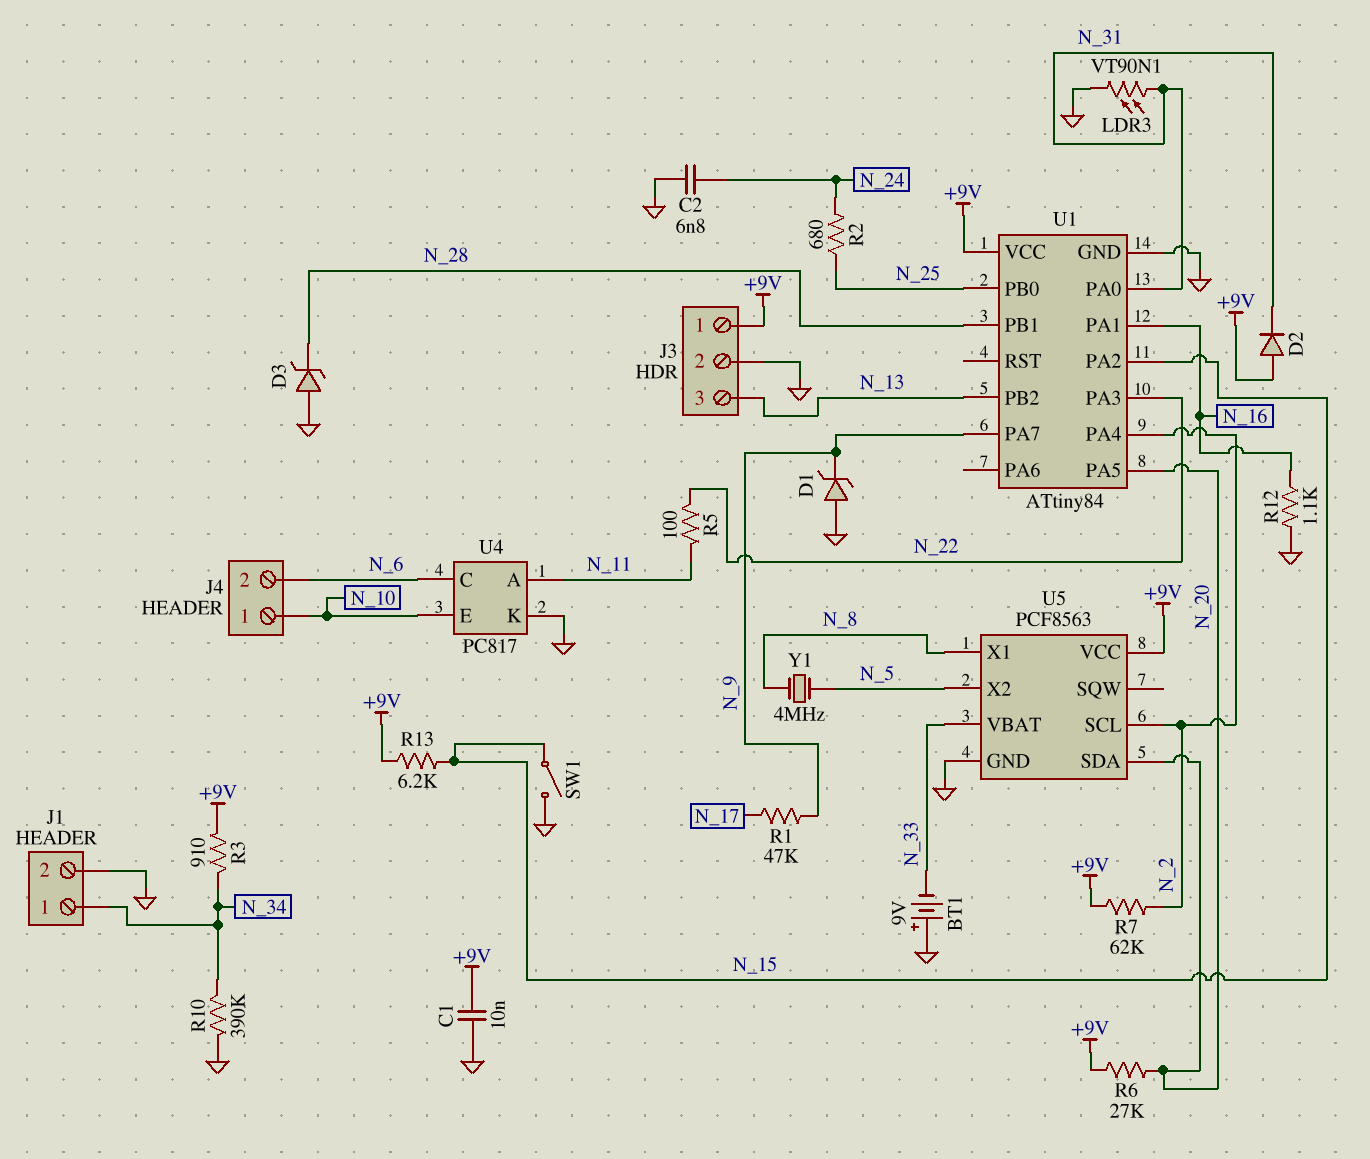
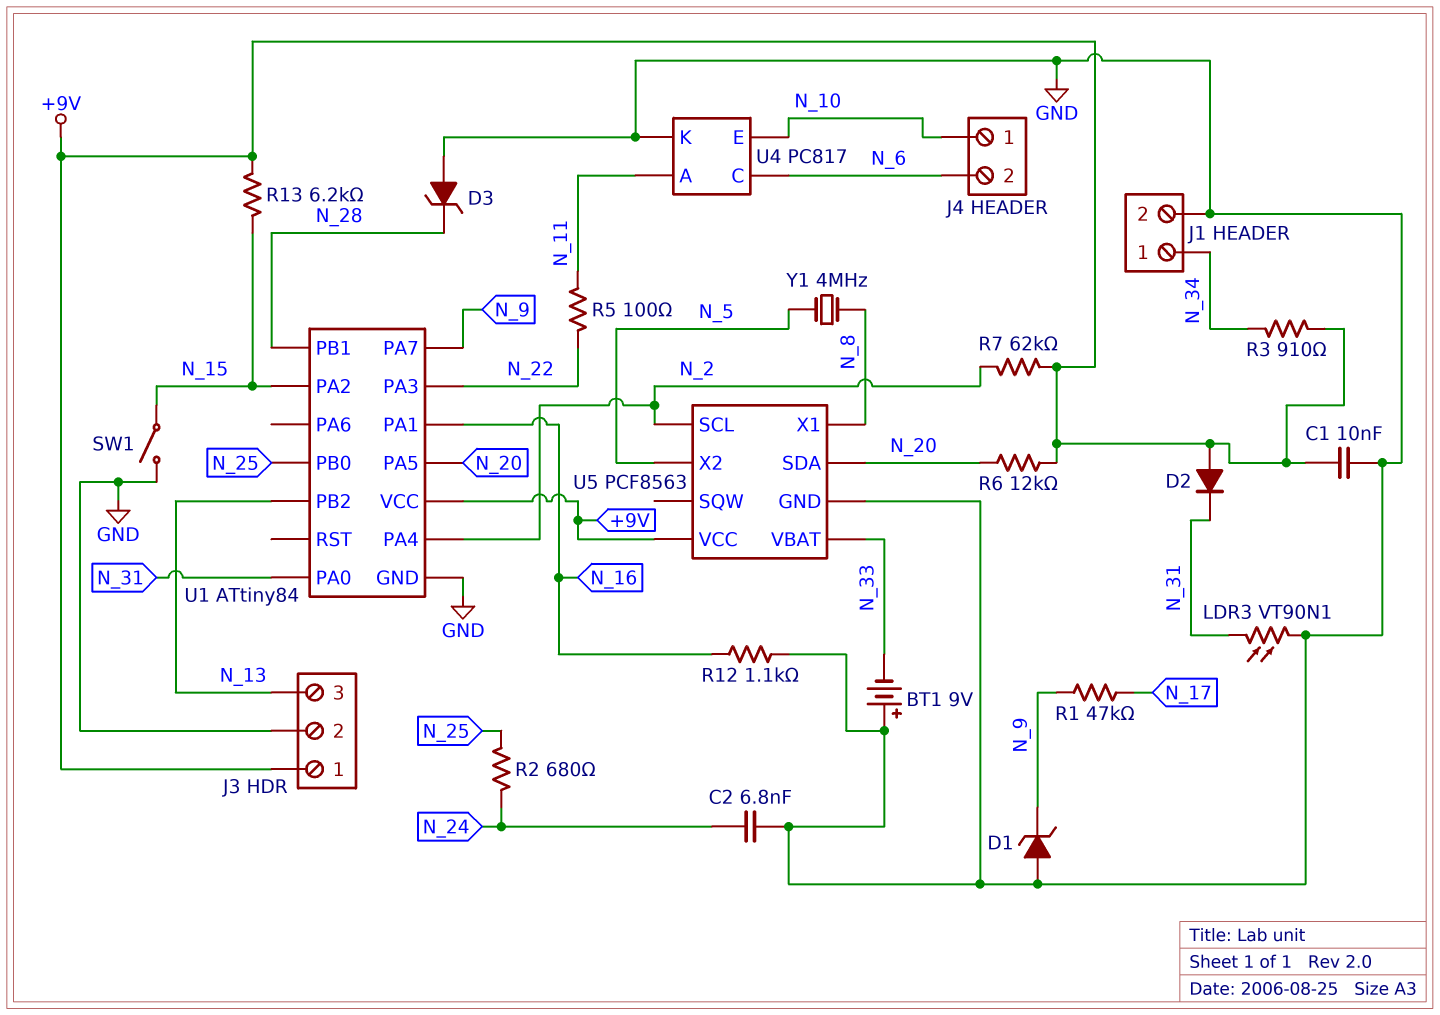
R6: 27k (+9V, N_20) -> 12k (+9V, N_20)
R10: 390k (GND, N_34) -> none

